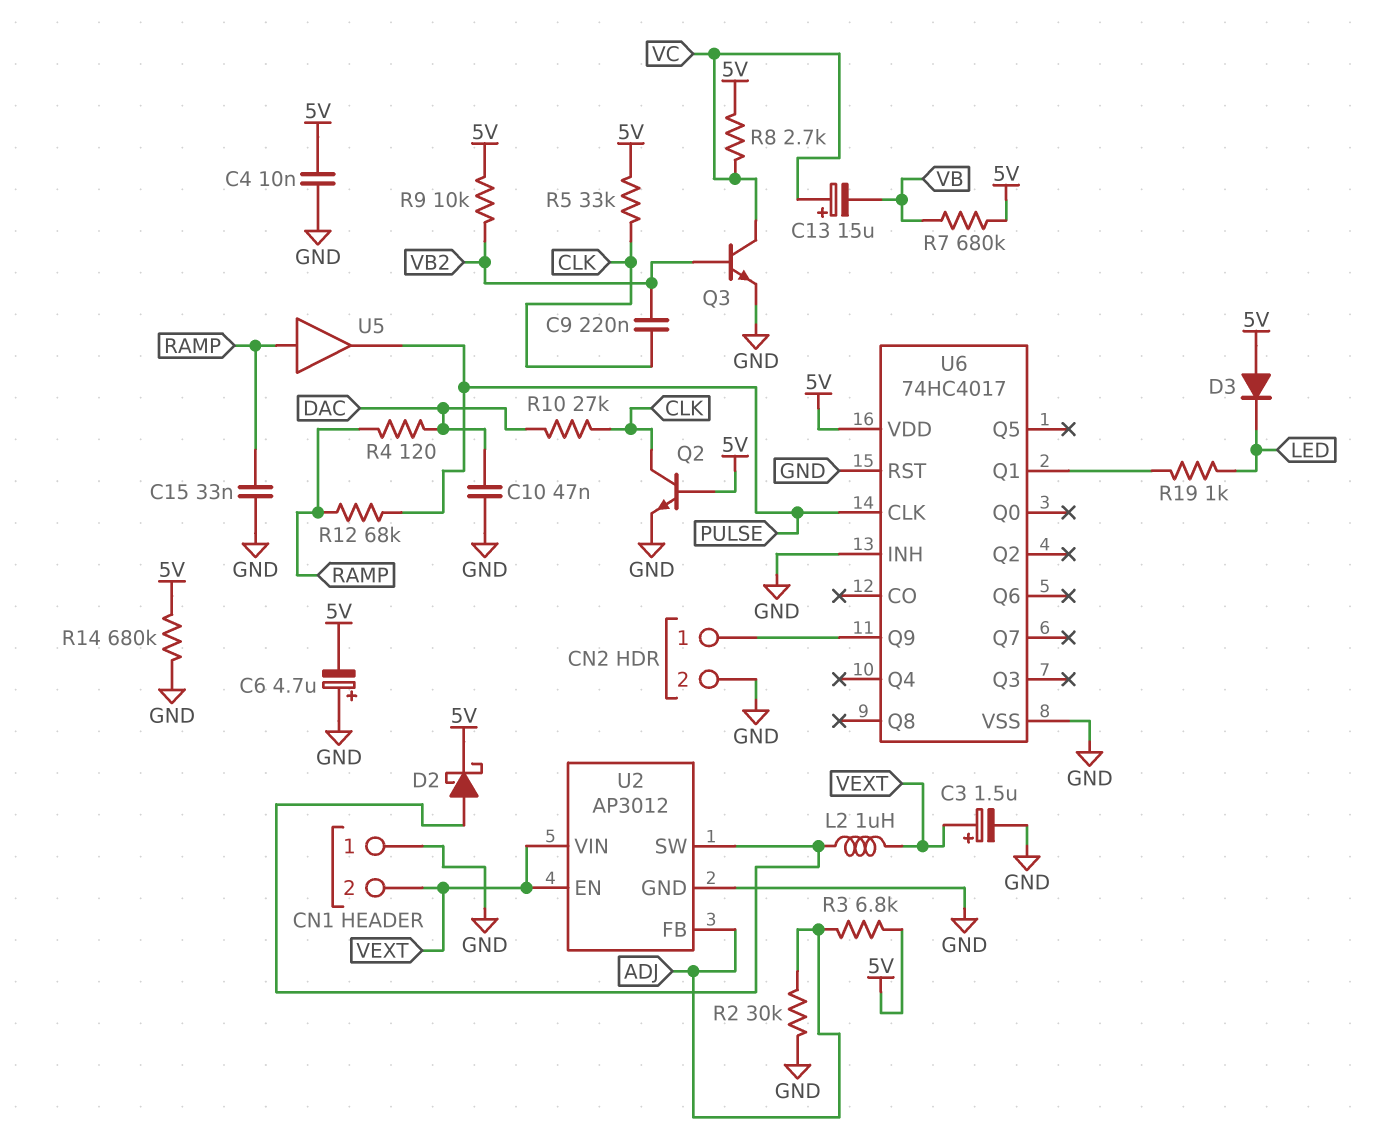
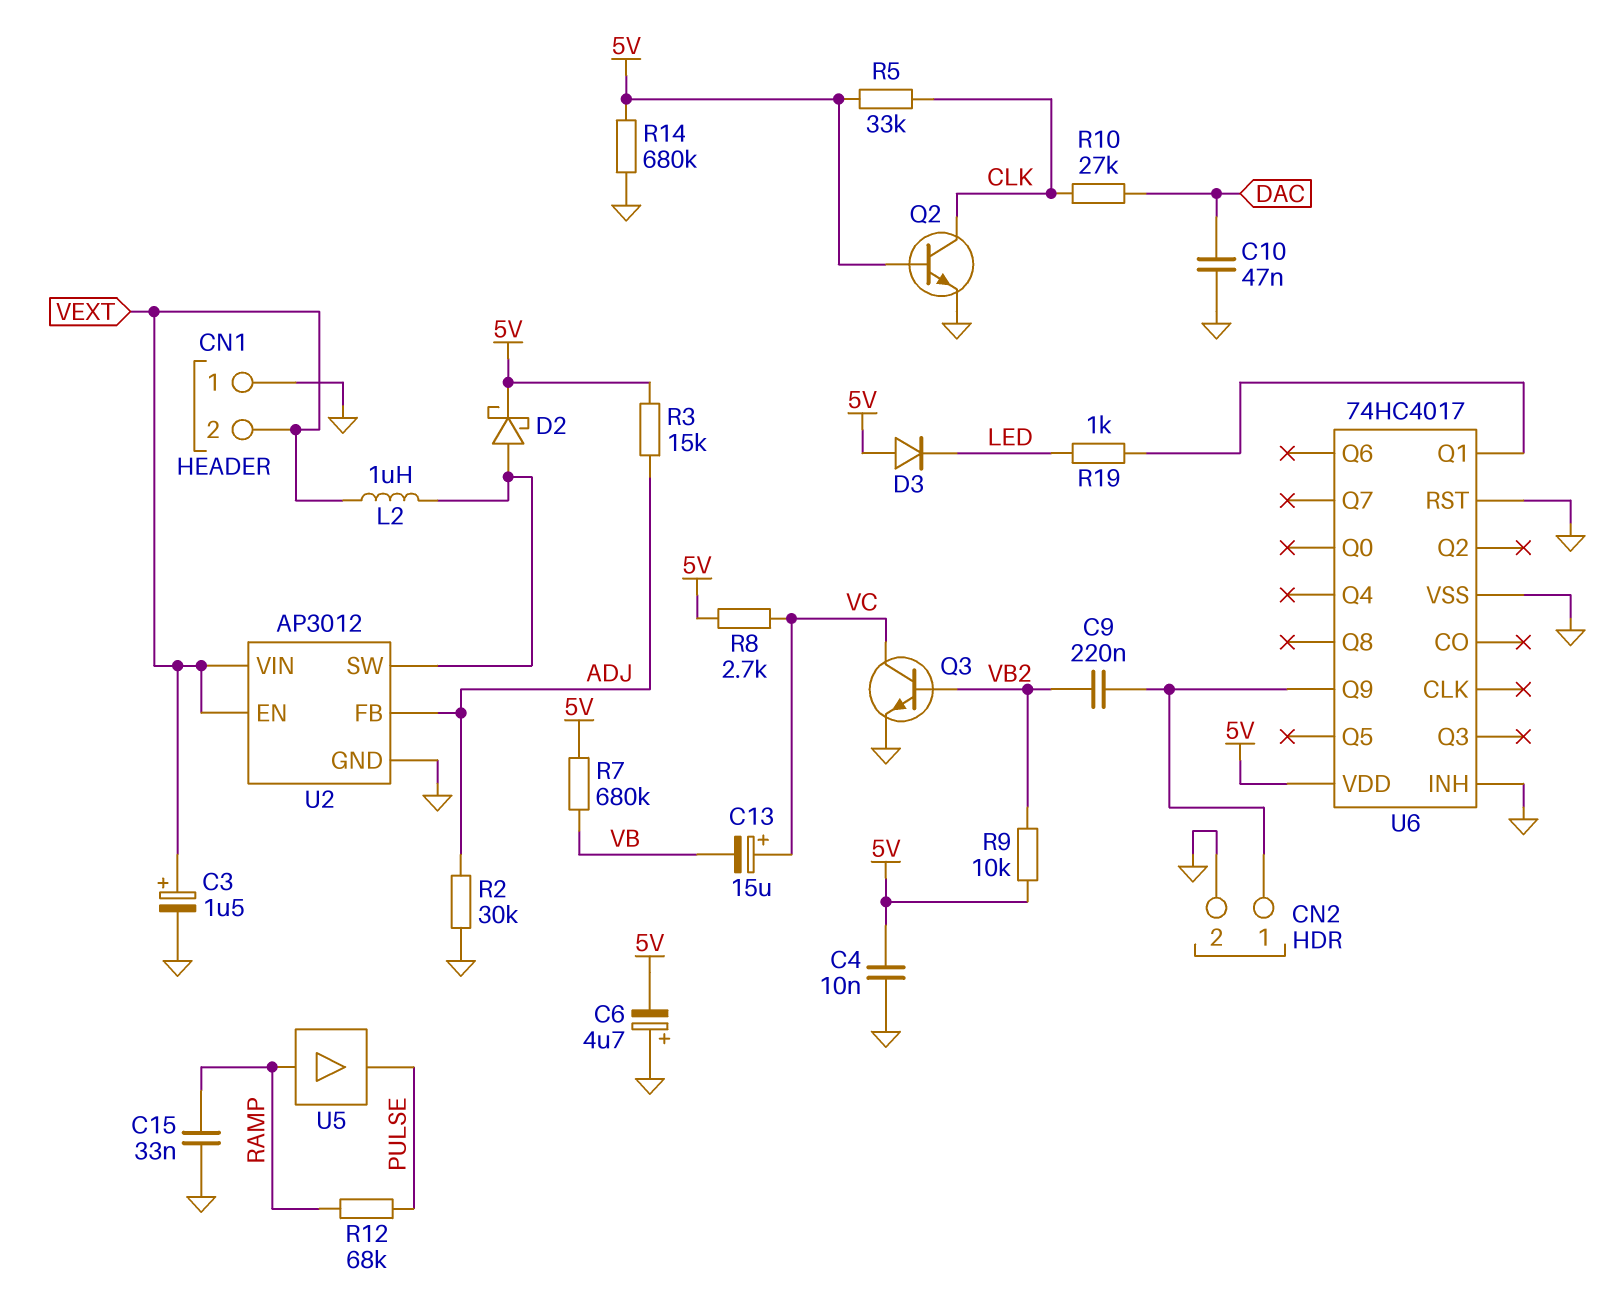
C9: 220nF (CLK, VB2) -> 220nF (CN2/1, VB2)
R3: 6.8k (5V, ADJ) -> 15k (5V, ADJ)
R4: 120 (DAC, RAMP) -> none
U6 pin CLK: PULSE -> none

